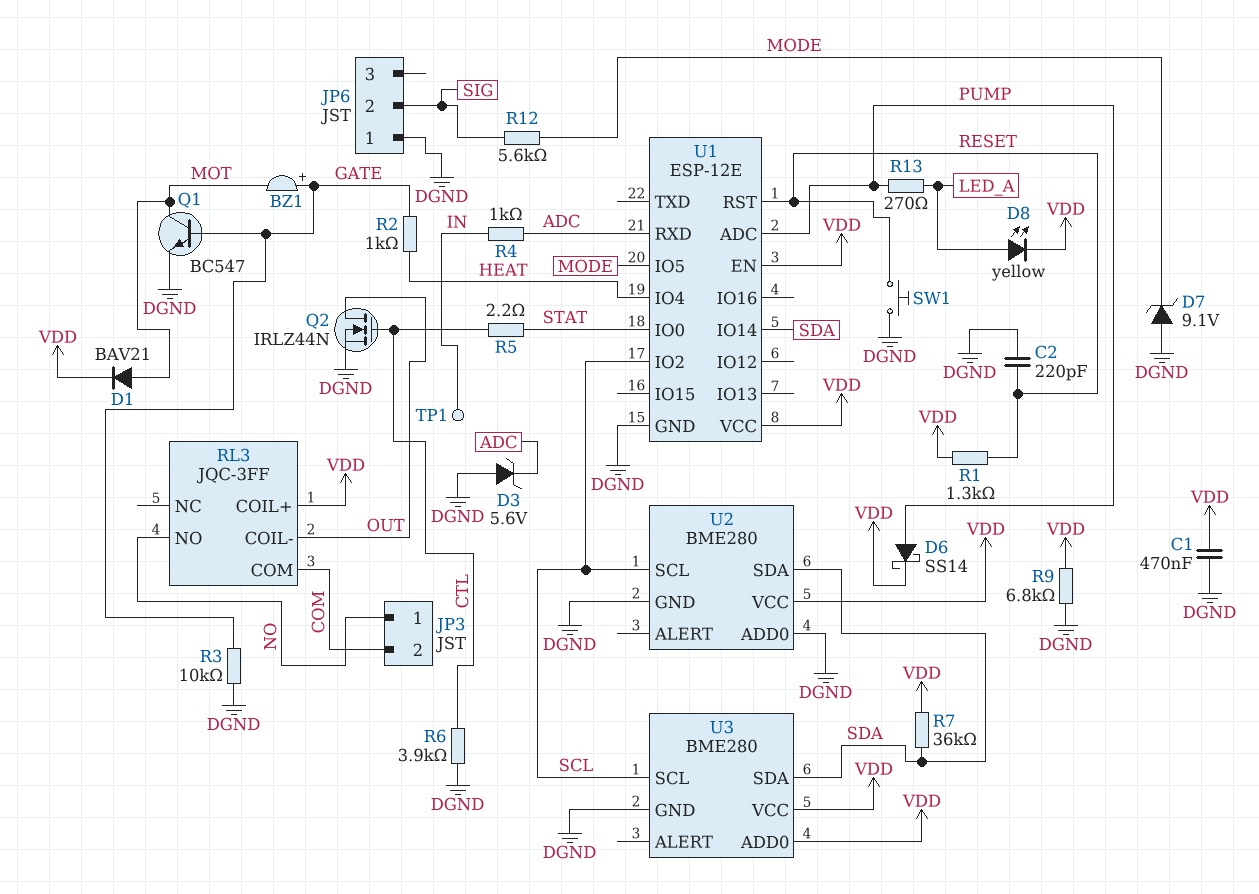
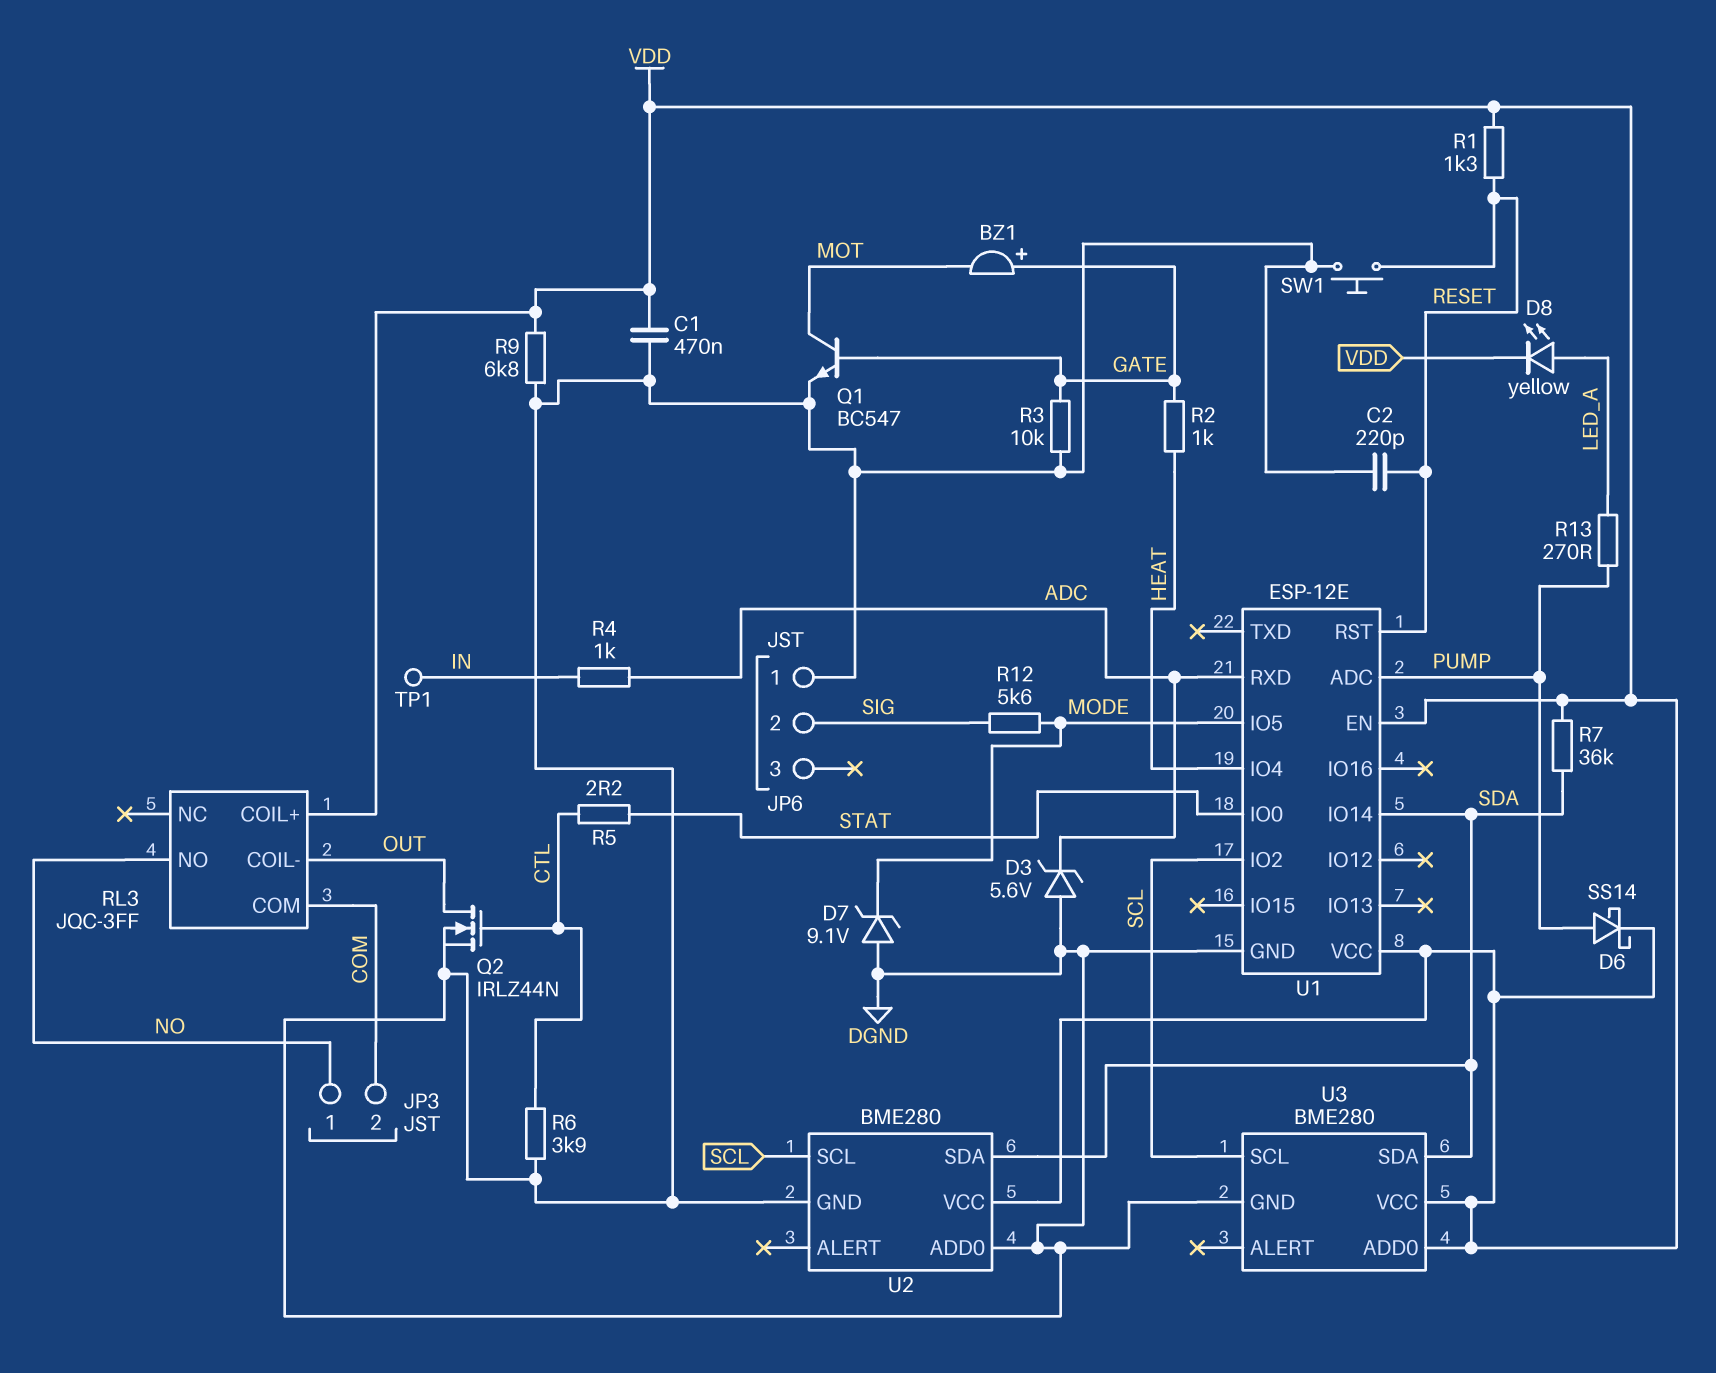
D1: diode BAV21 (A MOT, K VDD) -> none

